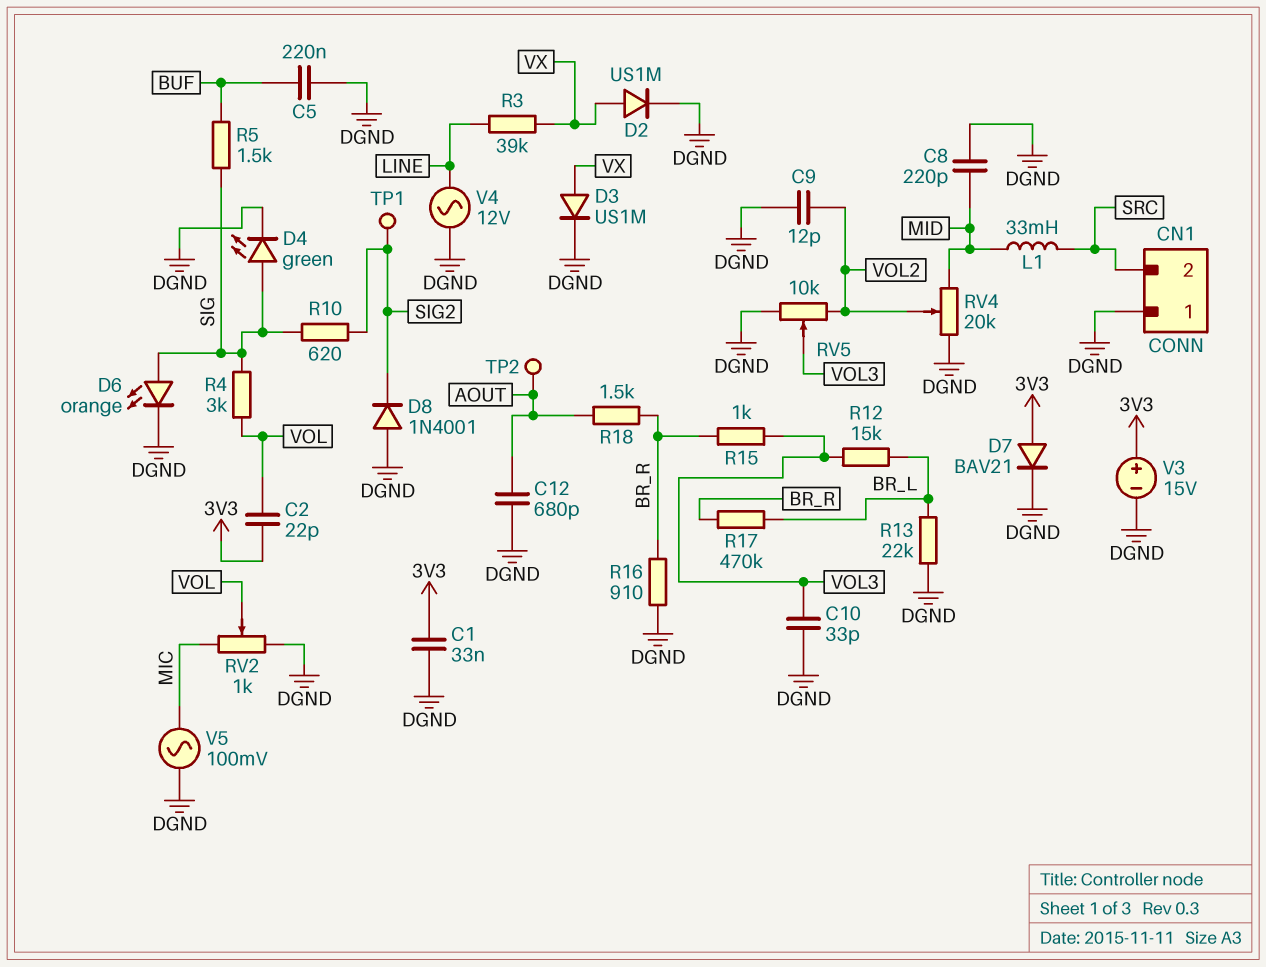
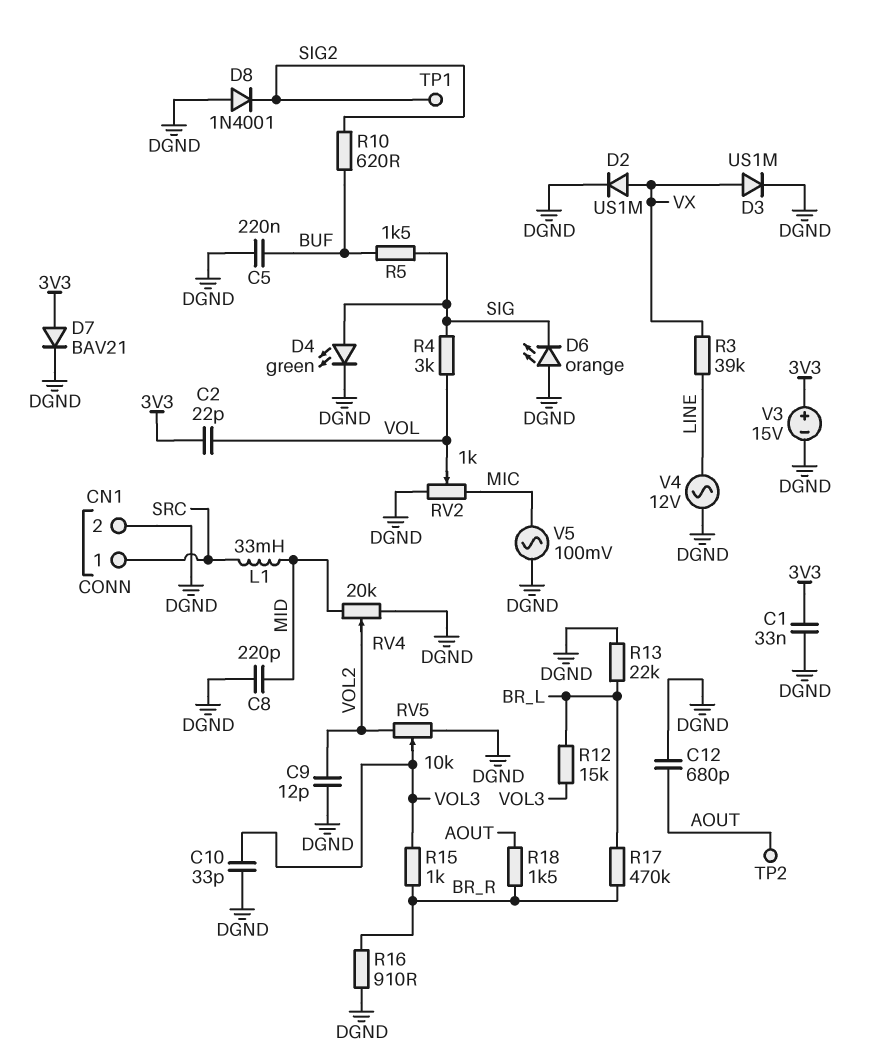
CN1 pin 1: DGND -> SRC
CN1 pin 2: SRC -> DGND
D6: LED orange (A SIG, K DGND) -> LED orange (A DGND, K SIG)
R10: 620 (SIG, SIG2) -> 620 (BUF, SIG2)

